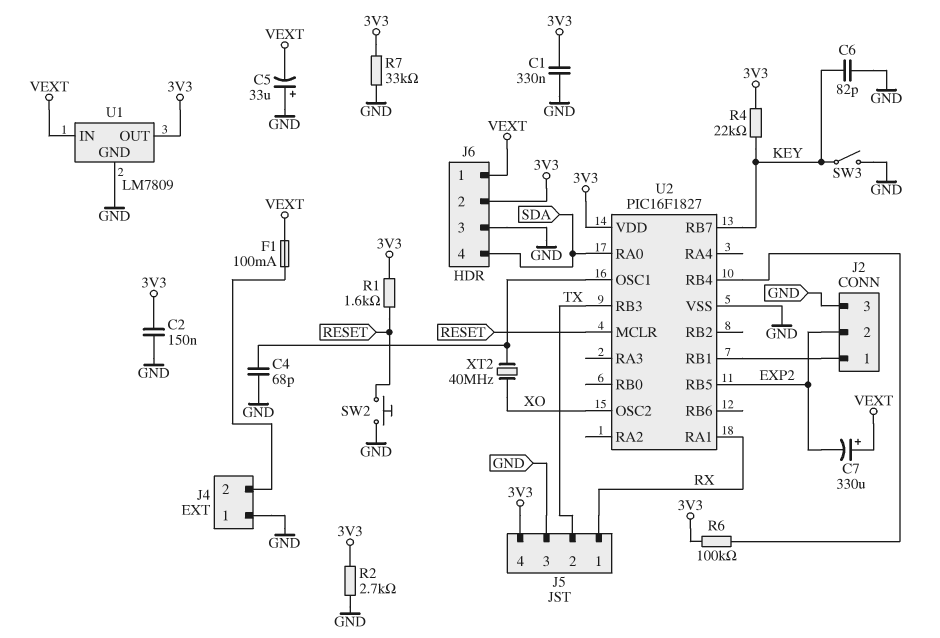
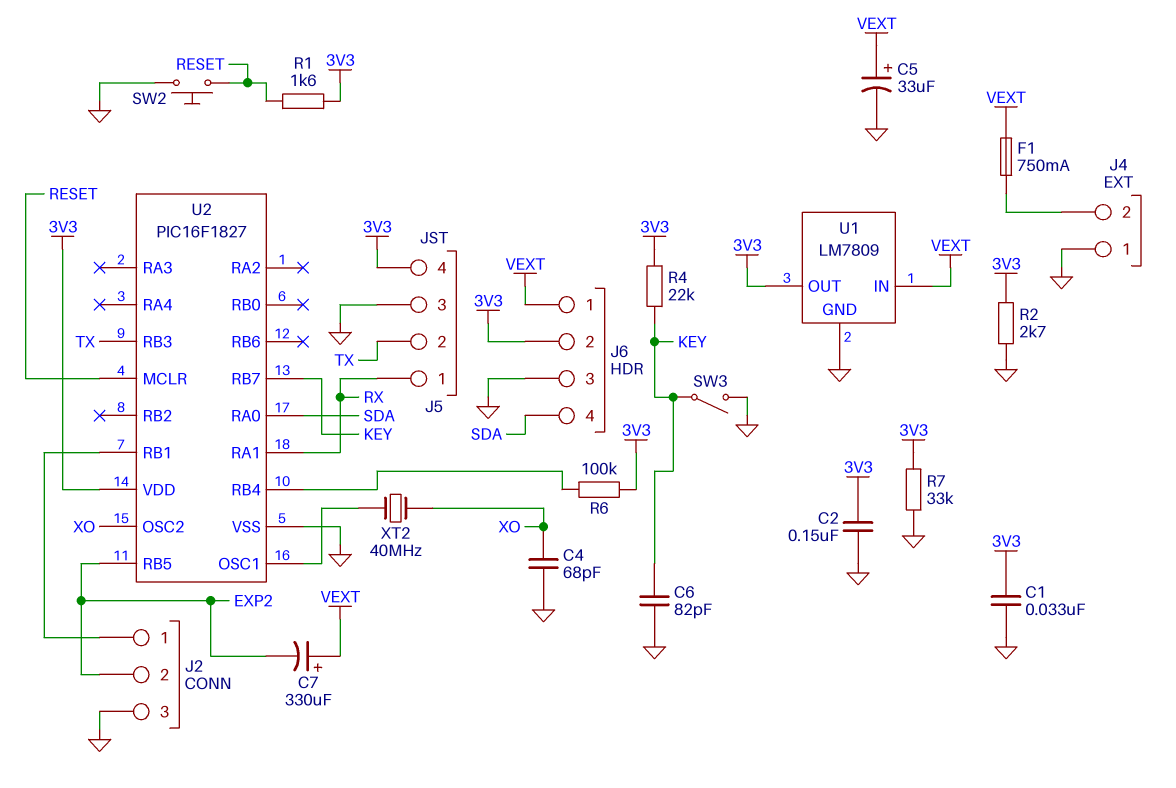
C1: 330nF (3V3, GND) -> 33nF (3V3, GND)
C4: 68pF (GND, U2/OSC1) -> 68pF (GND, XO)
C5: 33uF (plus GND, minus VEXT) -> 33uF (plus VEXT, minus GND)
F1: 100mA (J4/2, VEXT) -> 750mA (J4/2, VEXT)

